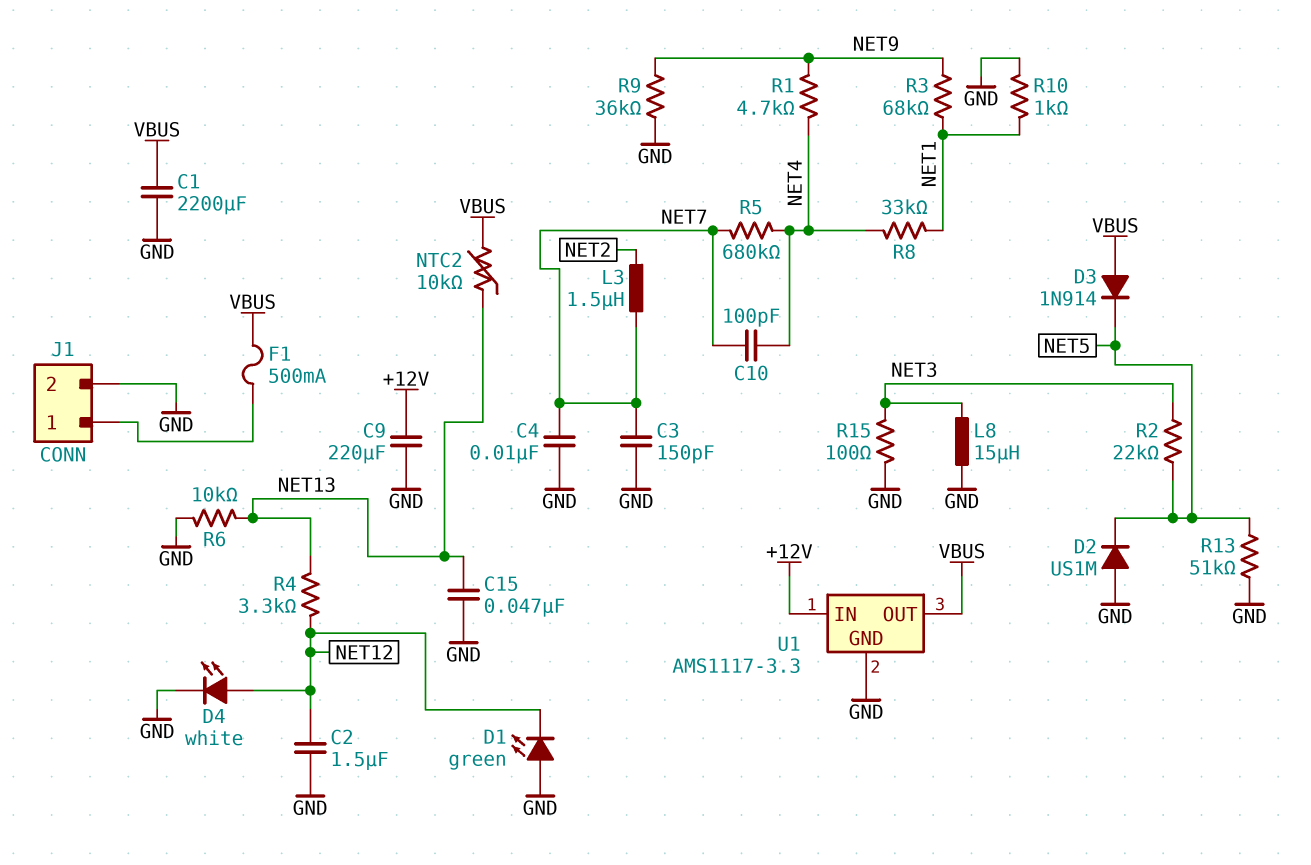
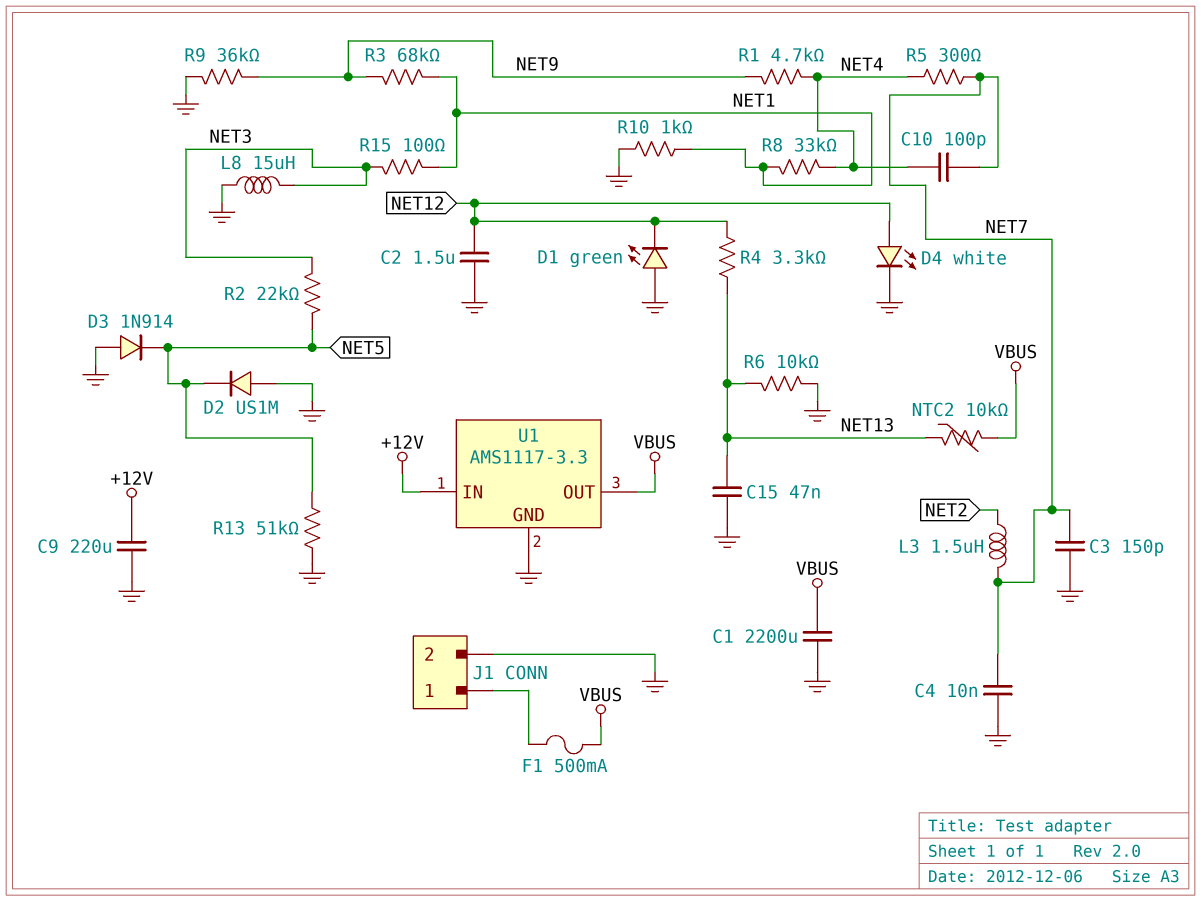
D3: diode 1N914 (A VBUS, K NET5) -> diode 1N914 (A GND, K NET5)
R5: 680k (NET4, NET7) -> 300 (NET4, NET7)
R15: 100 (GND, NET3) -> 100 (NET1, NET3)

